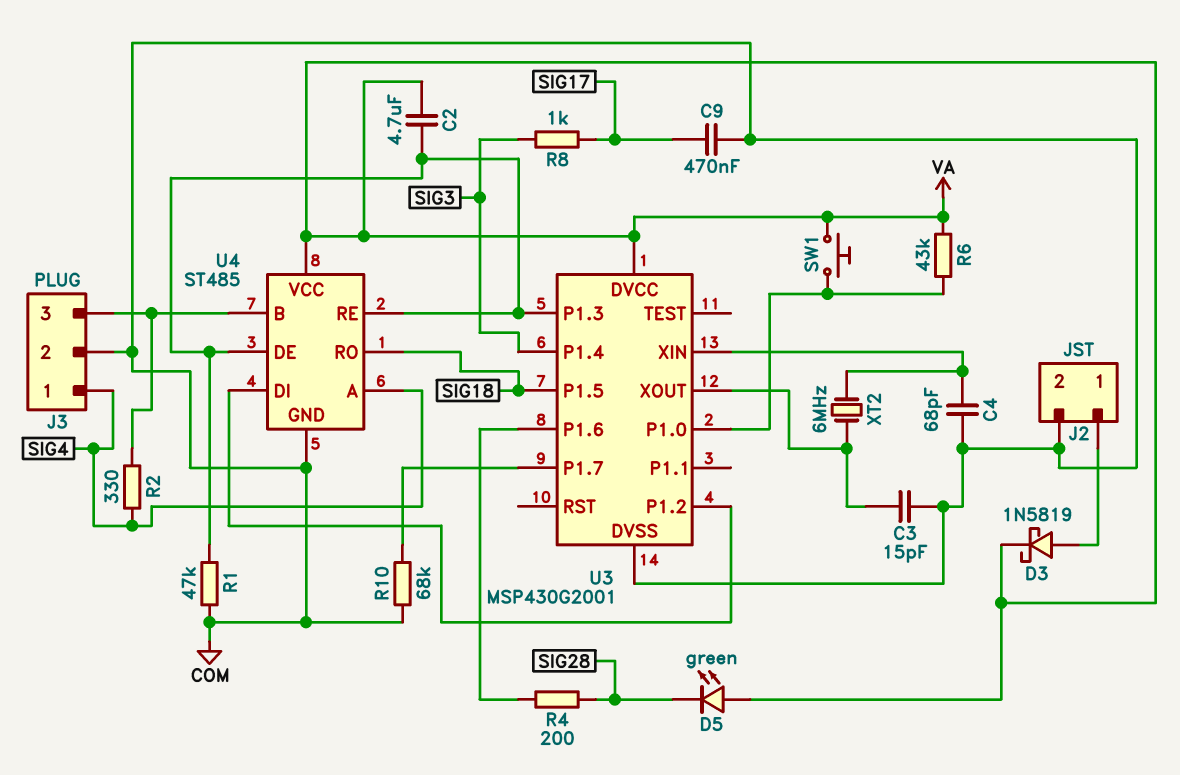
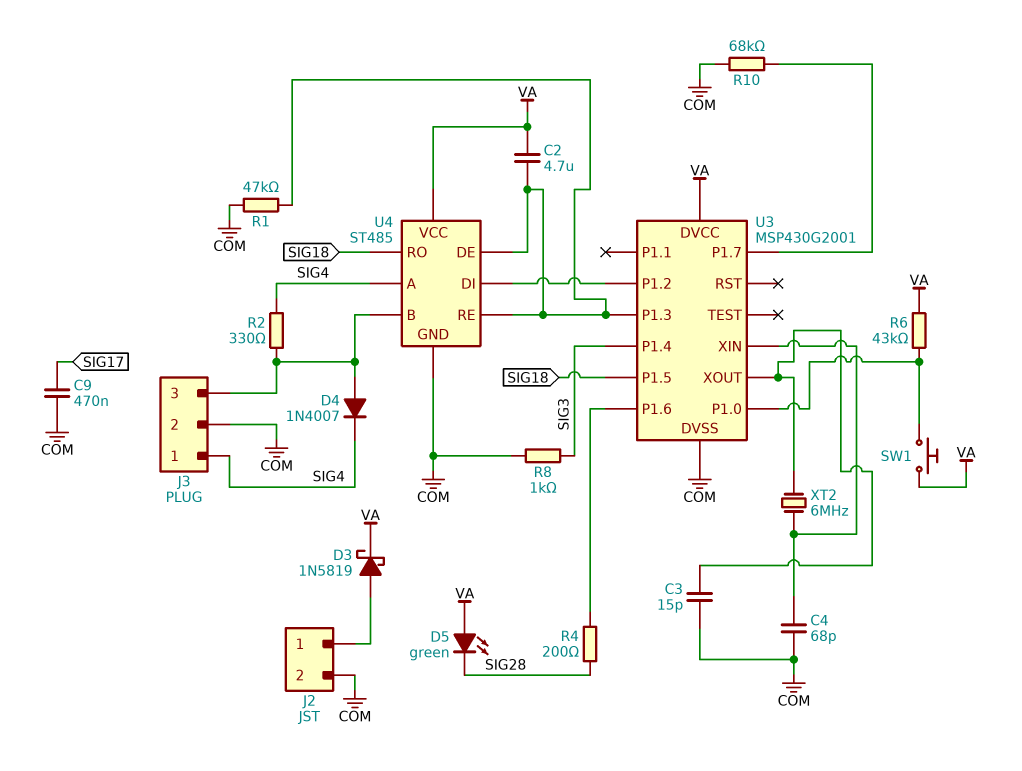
D4: none -> diode 1N4007 (A J3/3, K SIG4)
R8: 1k (SIG3, SIG17) -> 1k (COM, SIG3)

